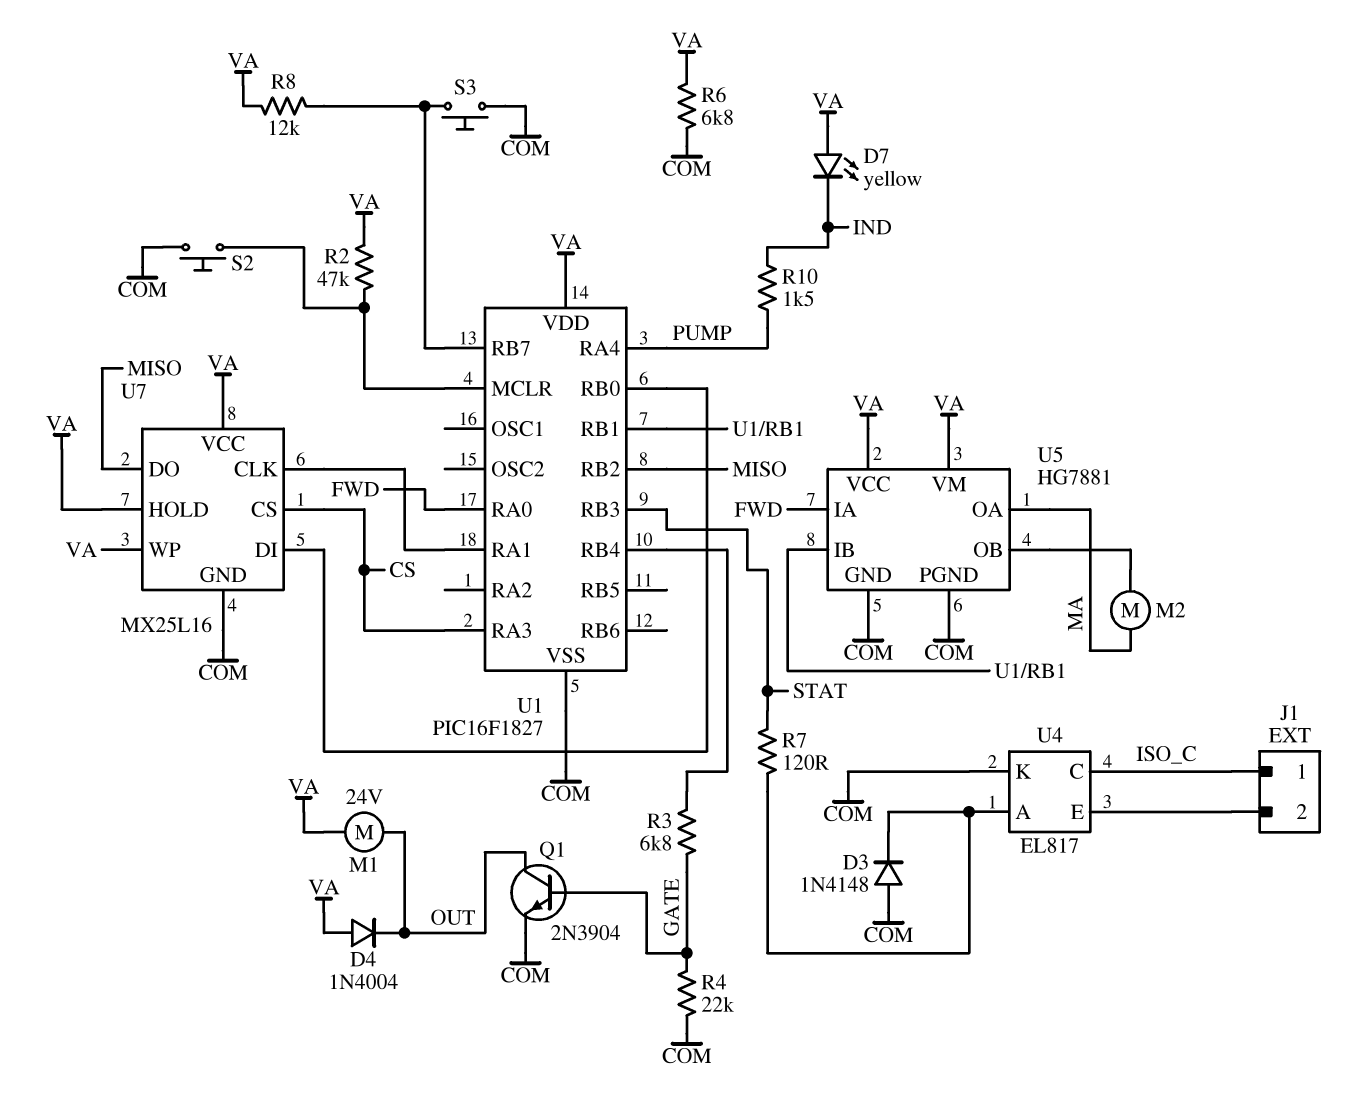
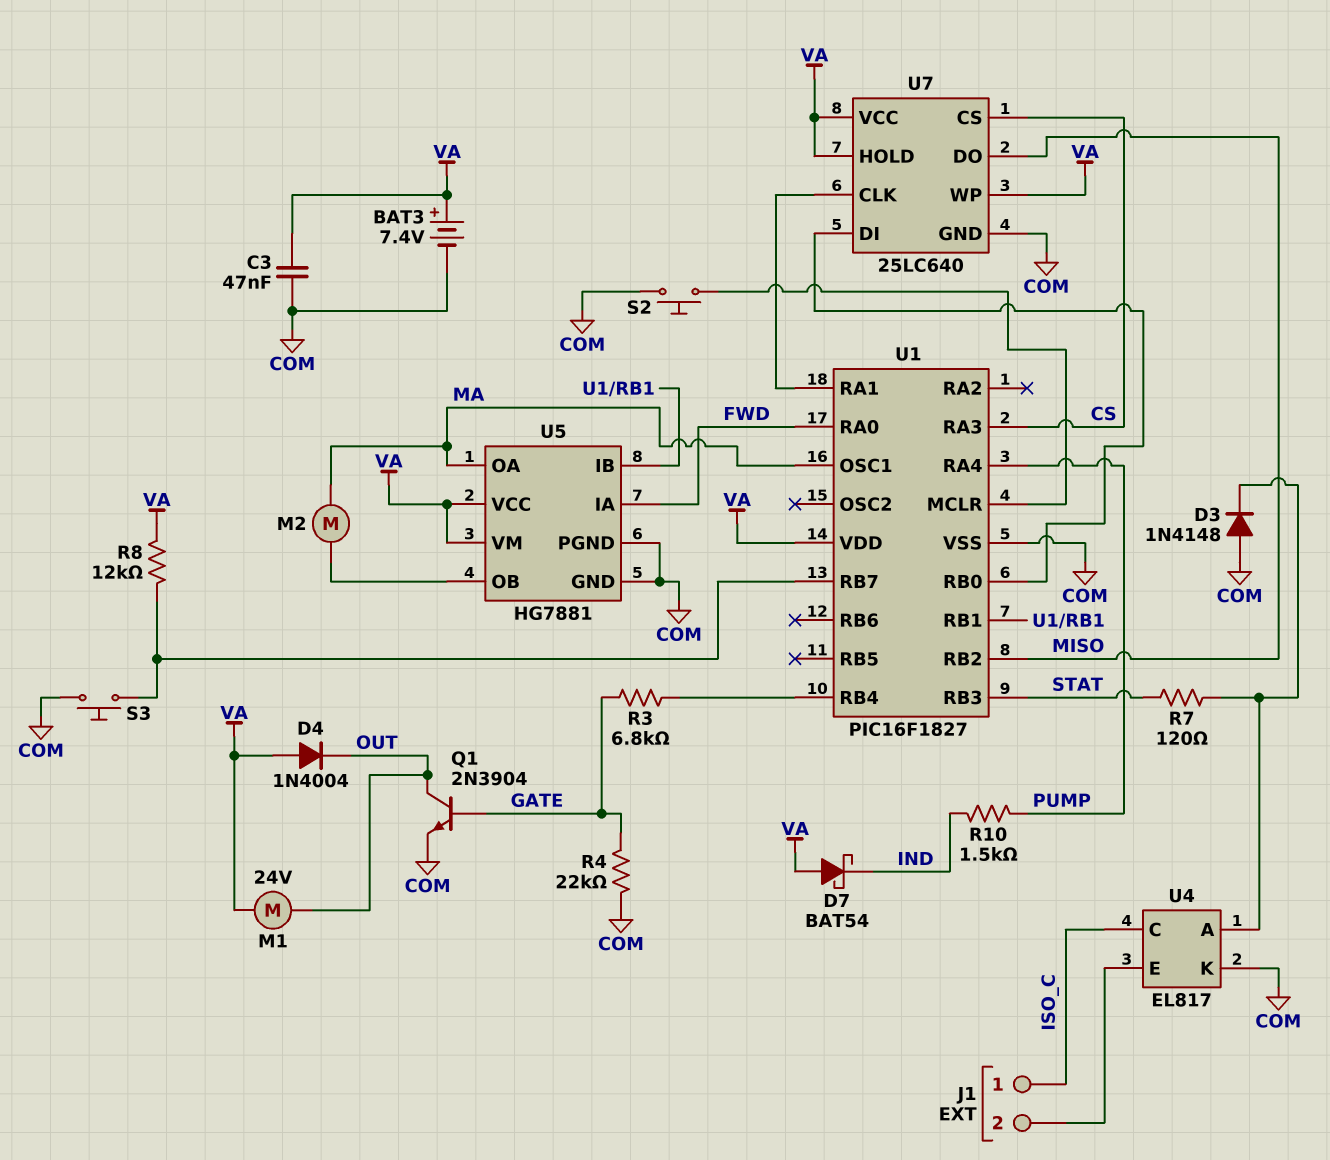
BAT3: none -> 7.4V (plus VA, minus COM)
C3: none -> 47nF (COM, VA)
D7: LED yellow (A VA, K IND) -> schottky BAT54 (A VA, K IND)
R2: 47k (U1/MCLR, VA) -> none
R6: 6.8k (COM, VA) -> none
U1 pin OSC1: none -> MA
U7: MX25L16 -> 25LC640

